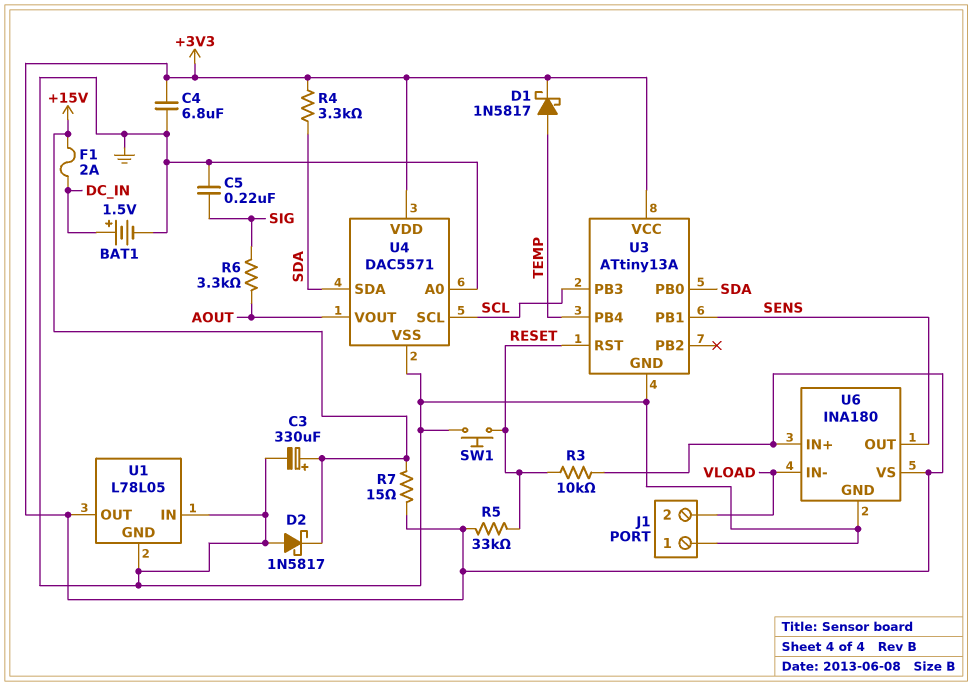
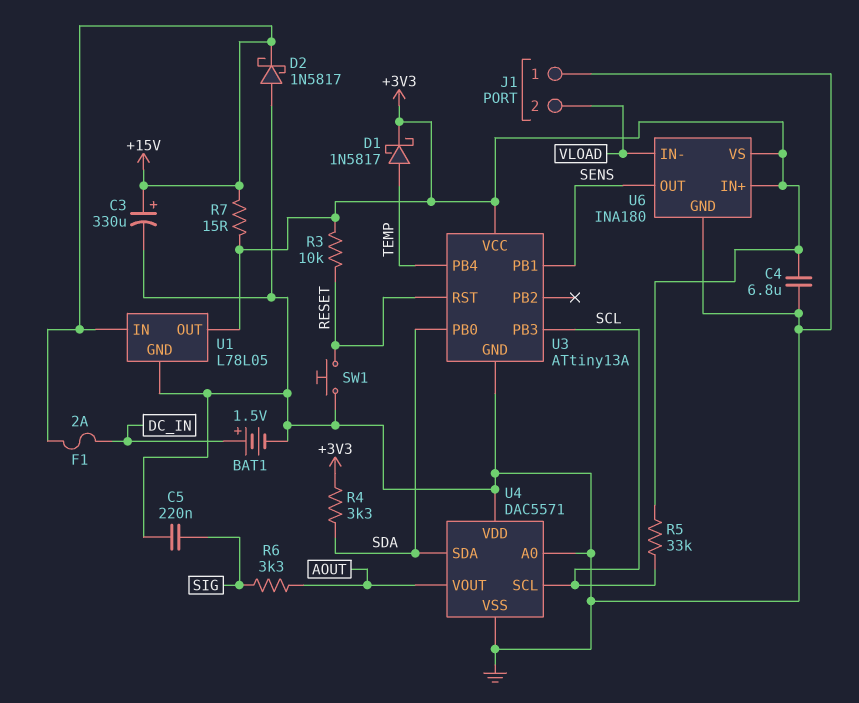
R5: 33k (+3V3, RESET) -> 33k (+3V3, SCL)
U1 pin IN: GND -> +15V
U4 pin VDD: +3V3 -> GND

